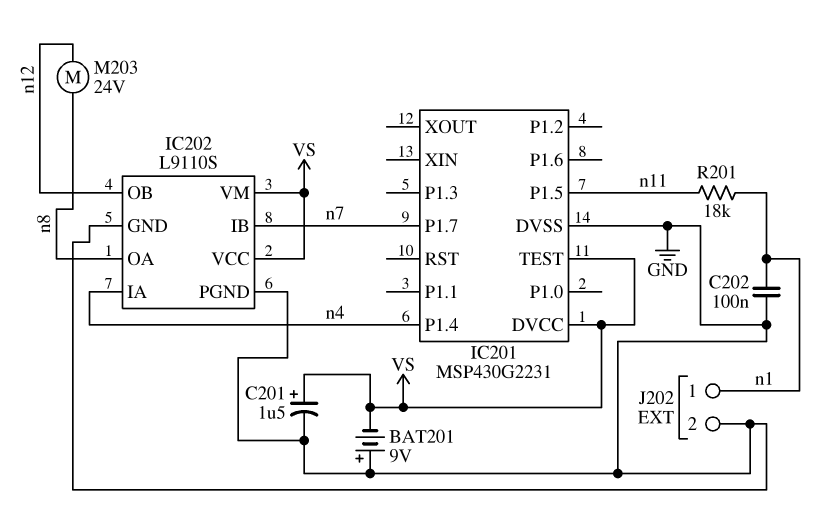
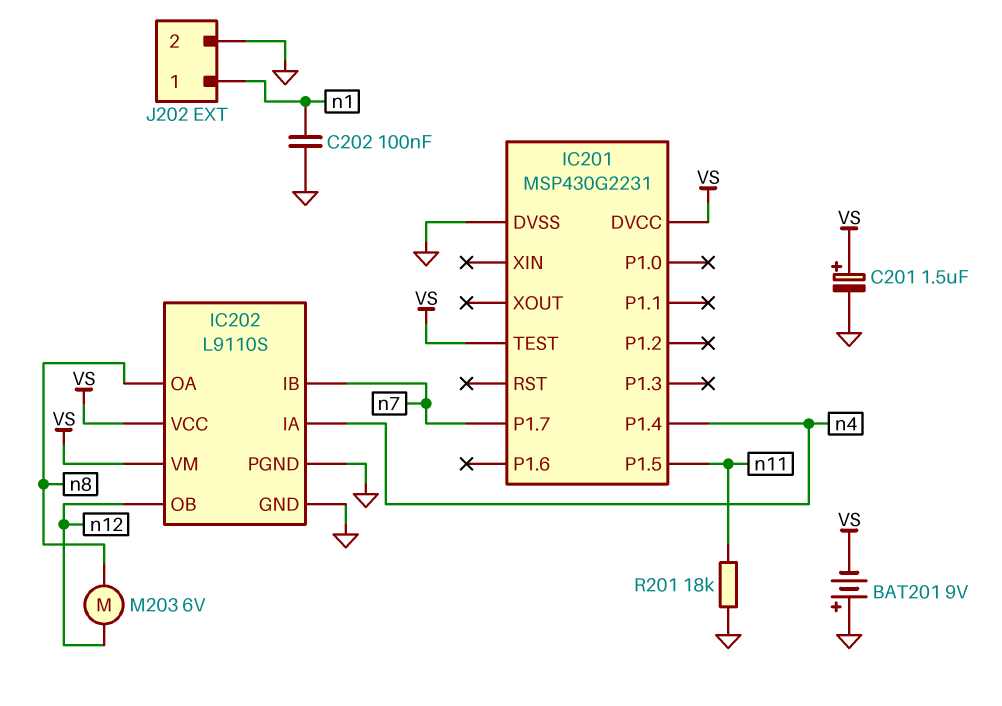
M203: motor 24V (n8, n12) -> motor 6V (n8, n12)
R201: 18k (n1, n11) -> 18k (GND, n11)

